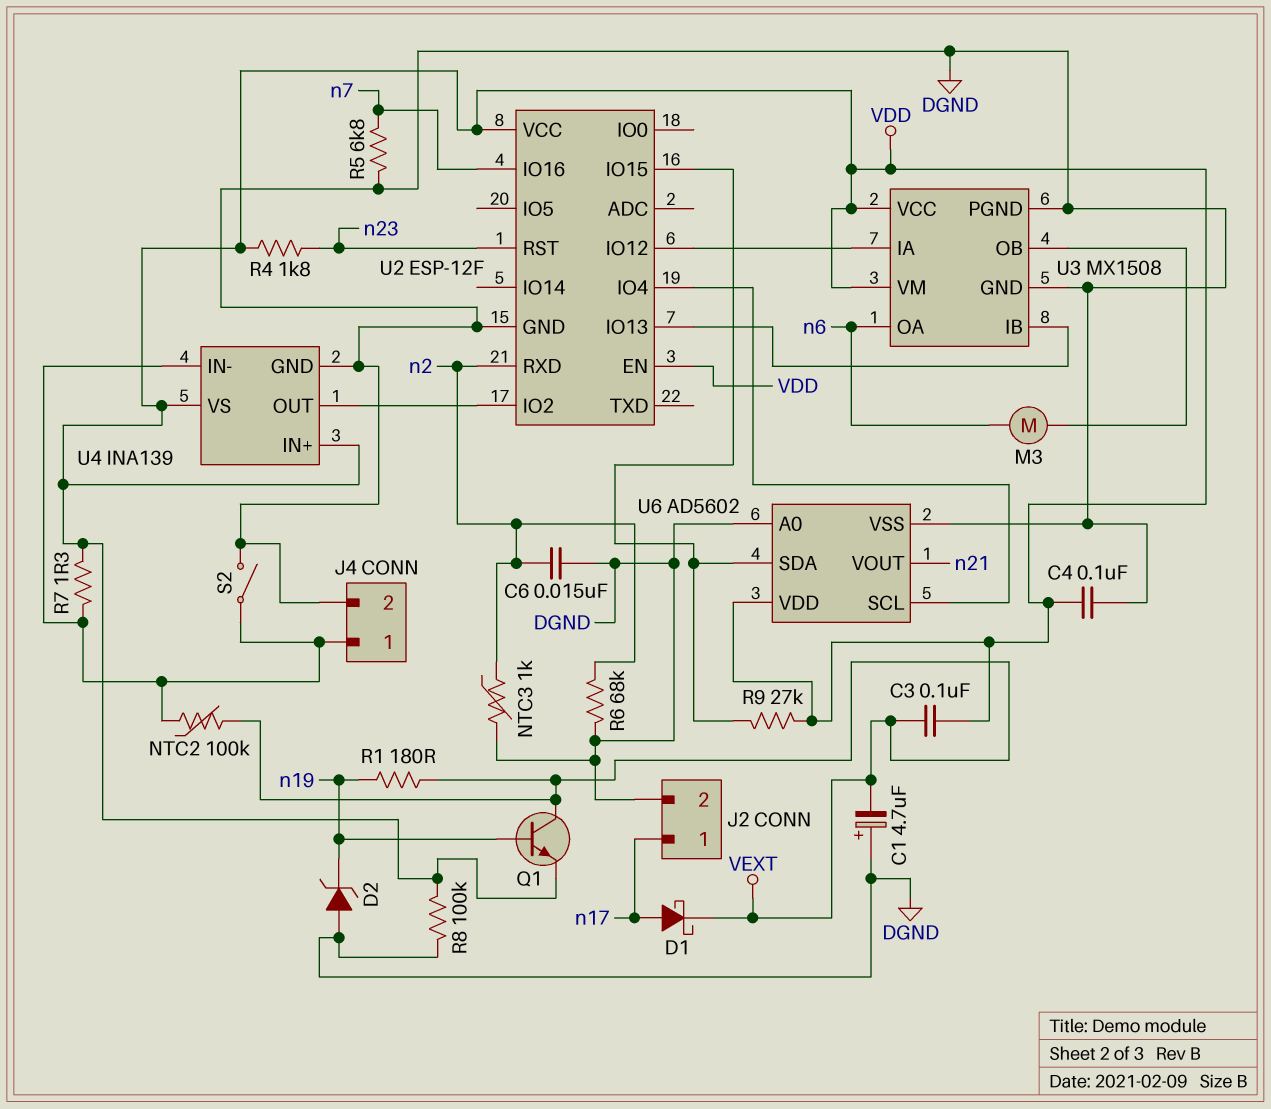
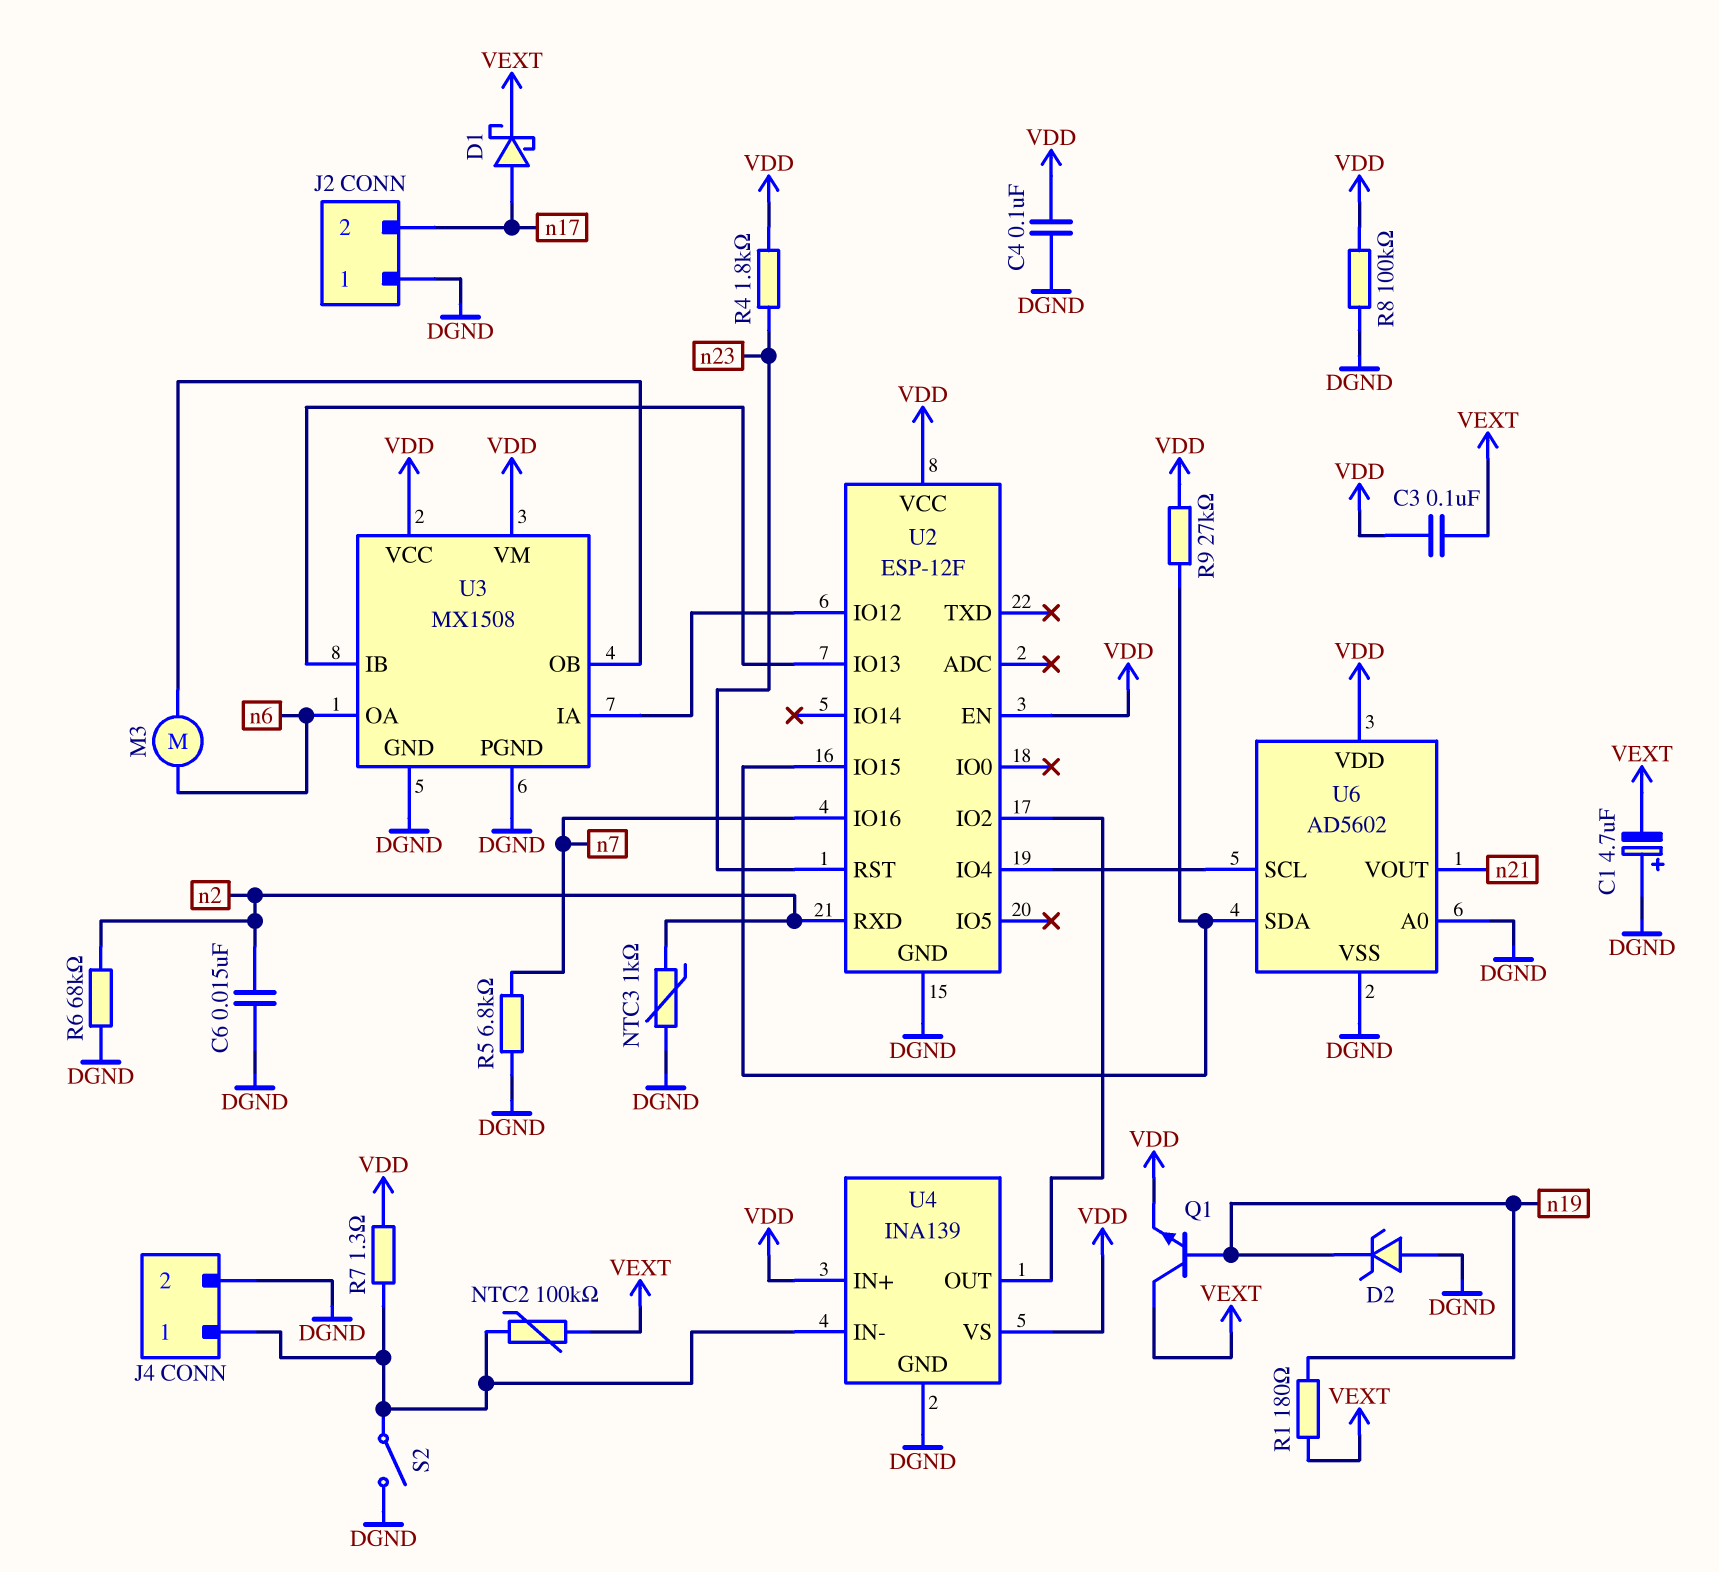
J2 pin 1: n17 -> DGND
J2 pin 2: DGND -> n17

